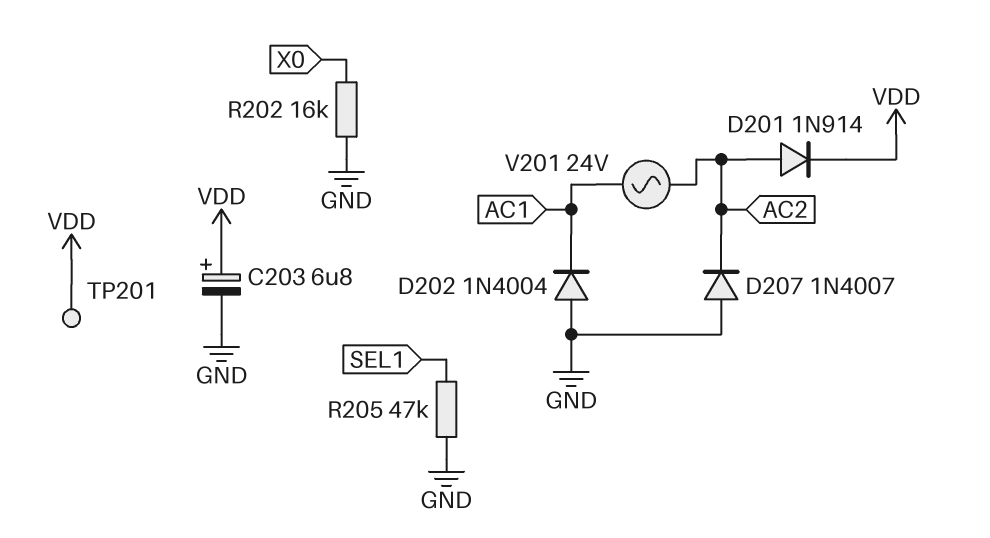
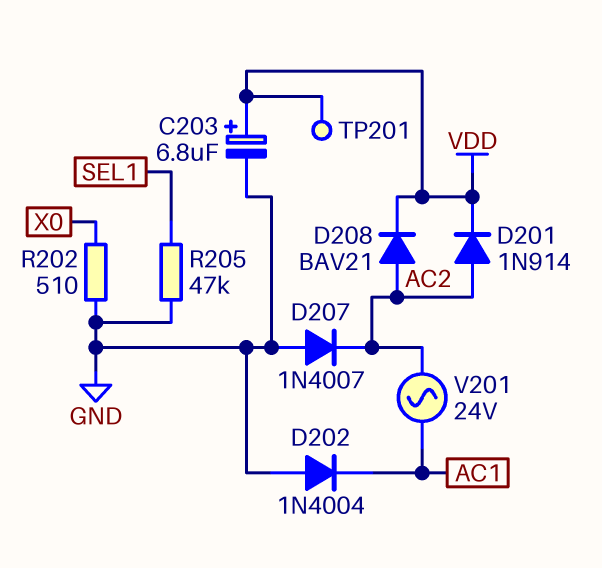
D208: none -> diode BAV21 (A AC2, K VDD)
R202: 16k (GND, X0) -> 510 (GND, X0)

